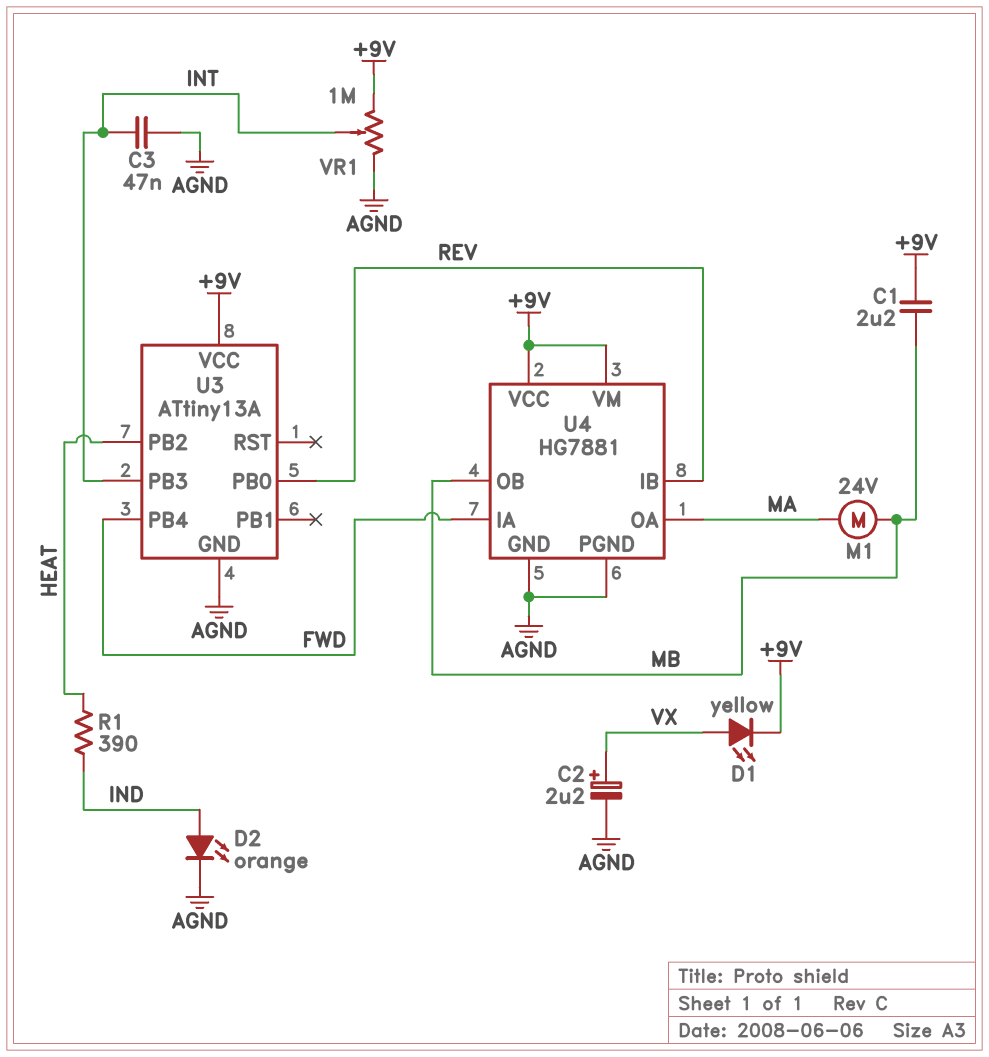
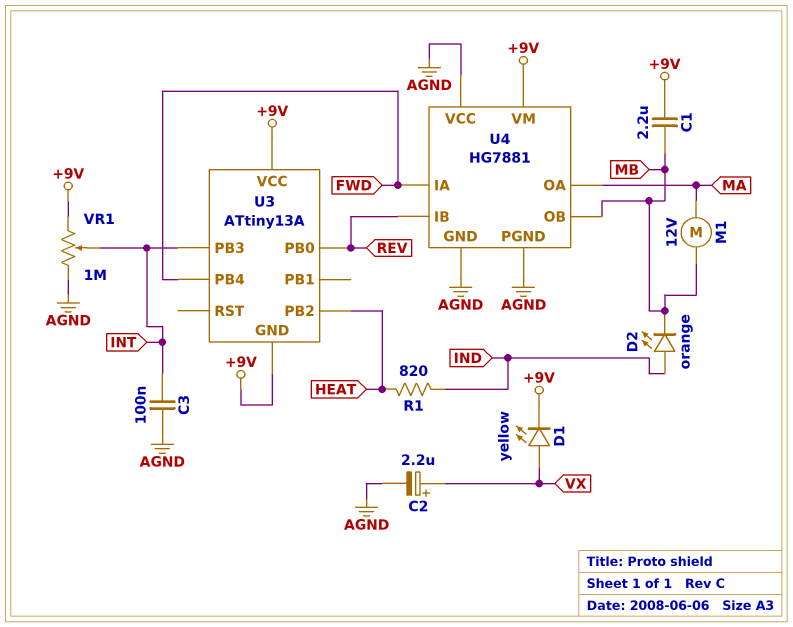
C3: 47nF (AGND, INT) -> 100nF (AGND, INT)
D2: LED orange (A IND, K AGND) -> LED orange (A IND, K MB)
M1: motor 24V (MA, MB) -> motor 12V (MA, MB)
R1: 390 (HEAT, IND) -> 820 (HEAT, IND)
U3 pin GND: AGND -> +9V
U4 pin VCC: +9V -> AGND

